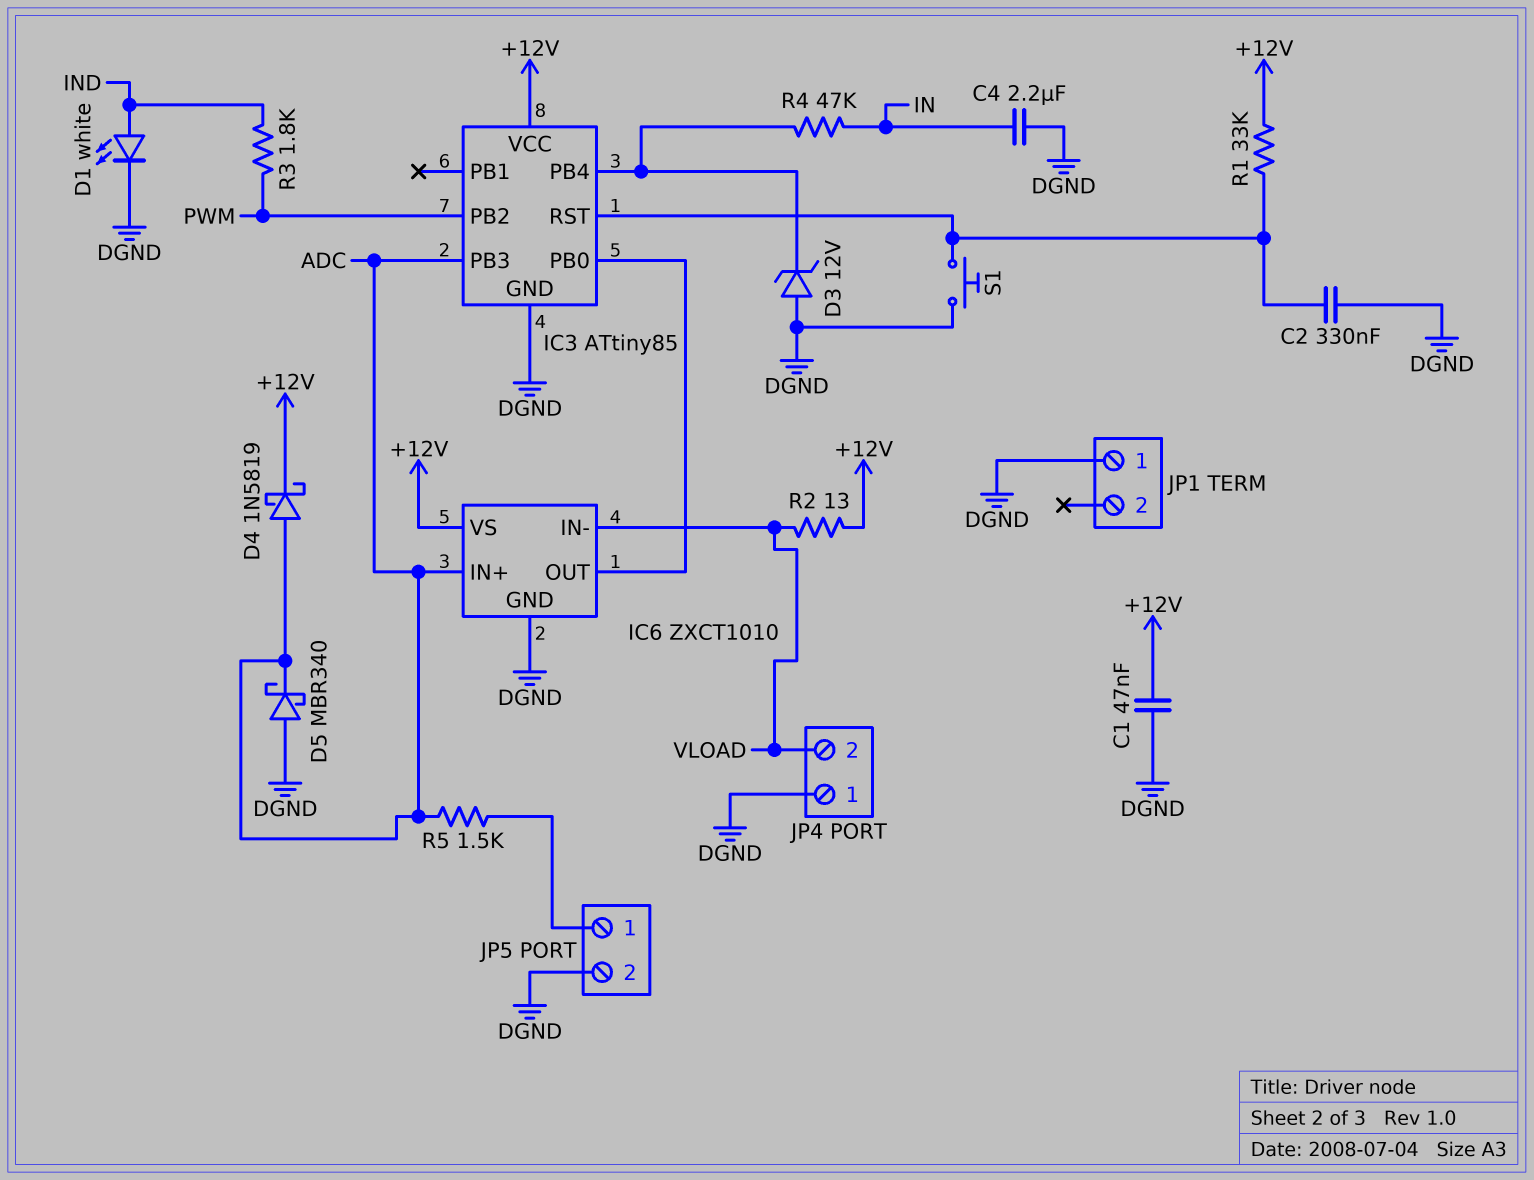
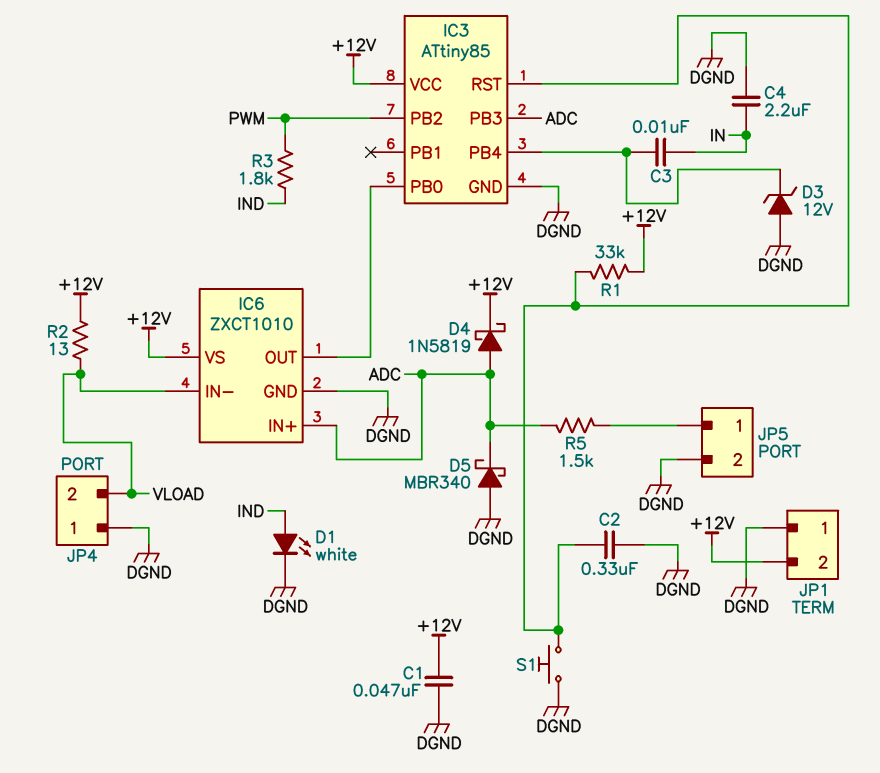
C3: none -> 10nF (IC3/PB4, IN)
JP1 pin 2: none -> +12V
R4: 47k (IC3/PB4, IN) -> none

